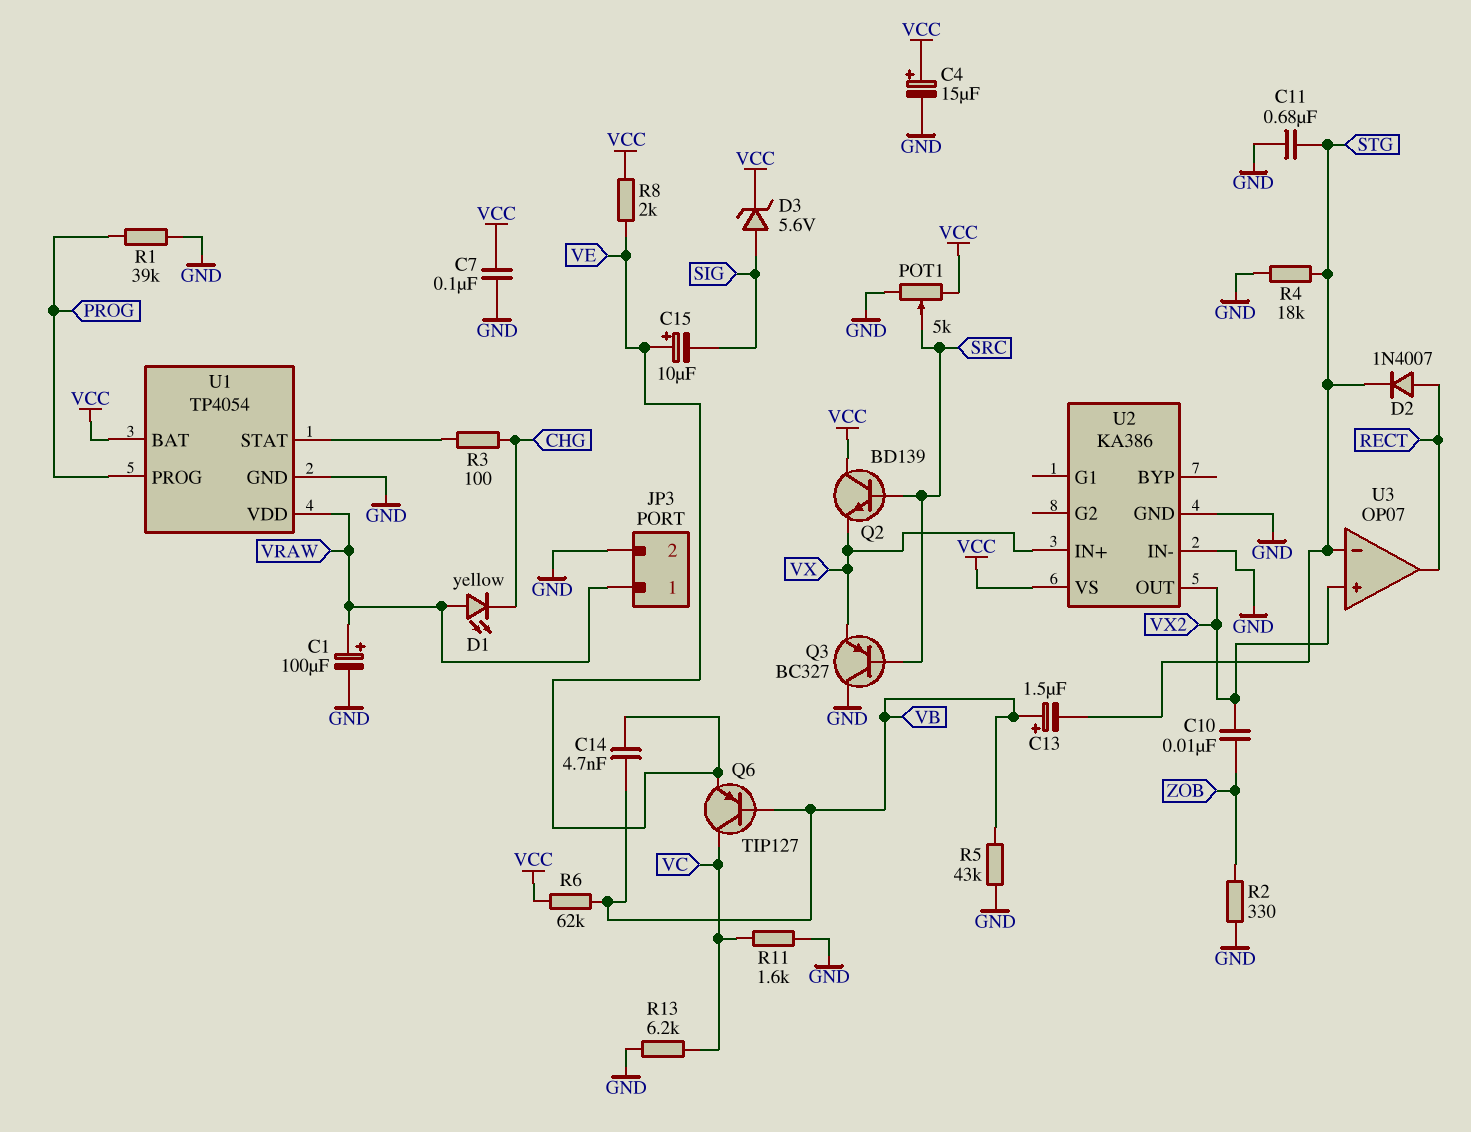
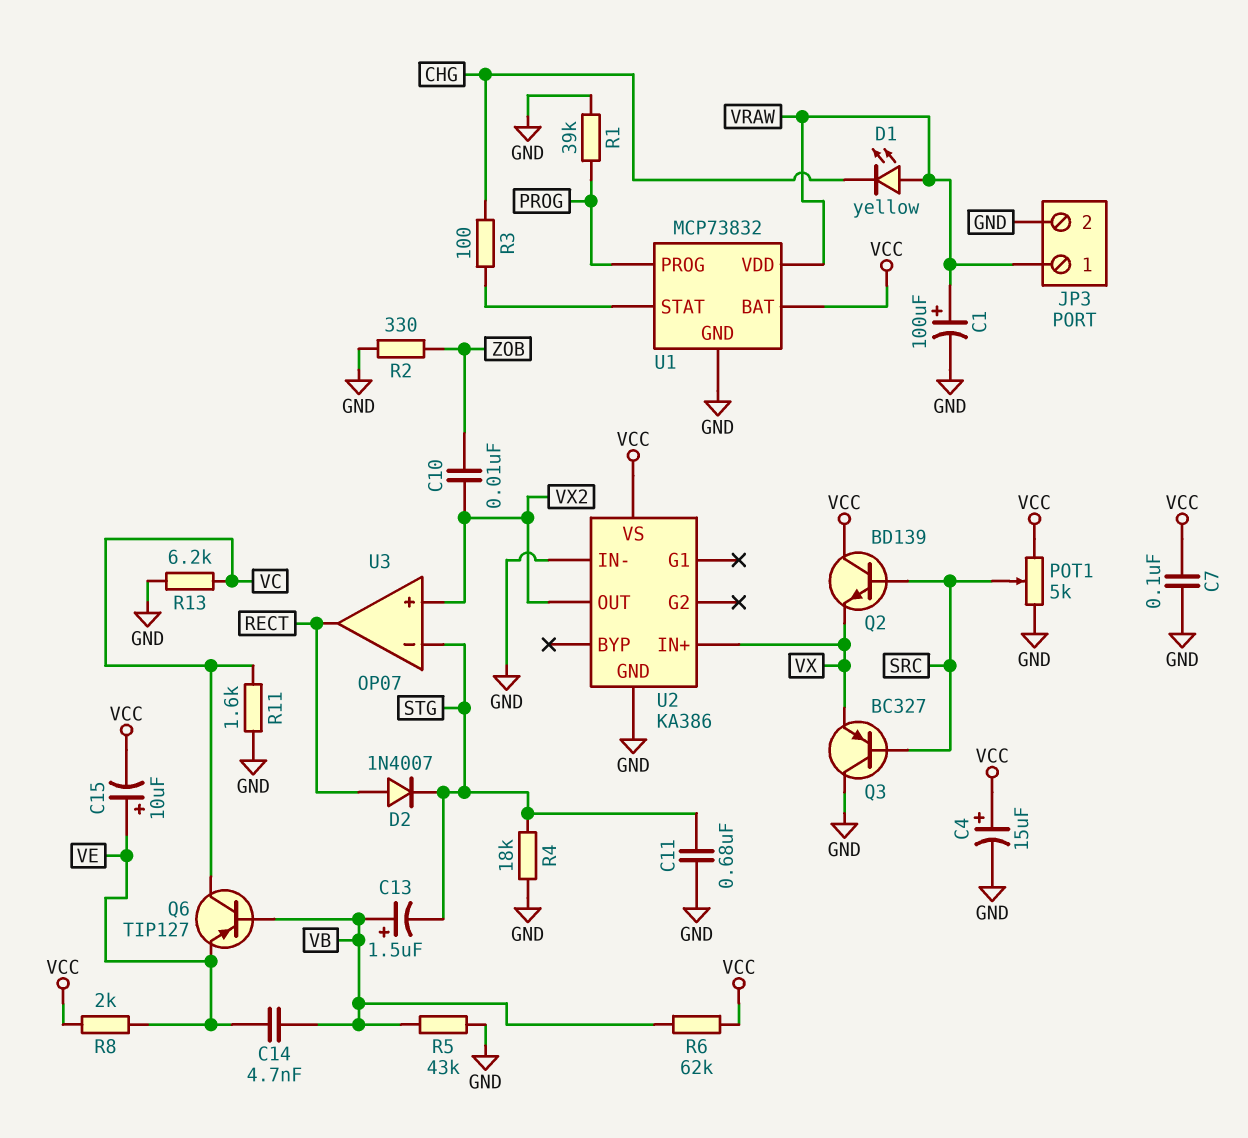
C15: 10uF (plus VE, minus SIG) -> 10uF (plus VE, minus VCC)
D3: zener 5.6V (A SIG, K VCC) -> none
U1: TP4054 -> MCP73832

